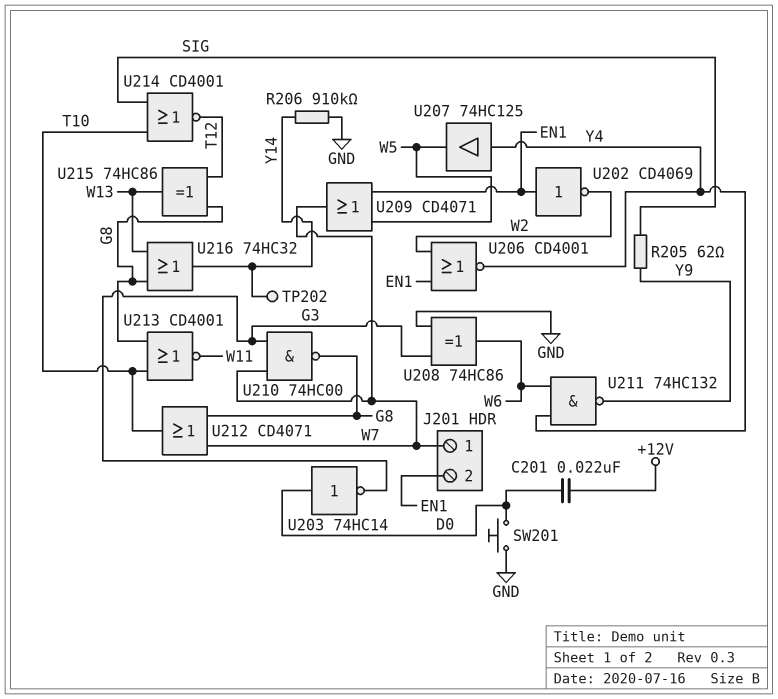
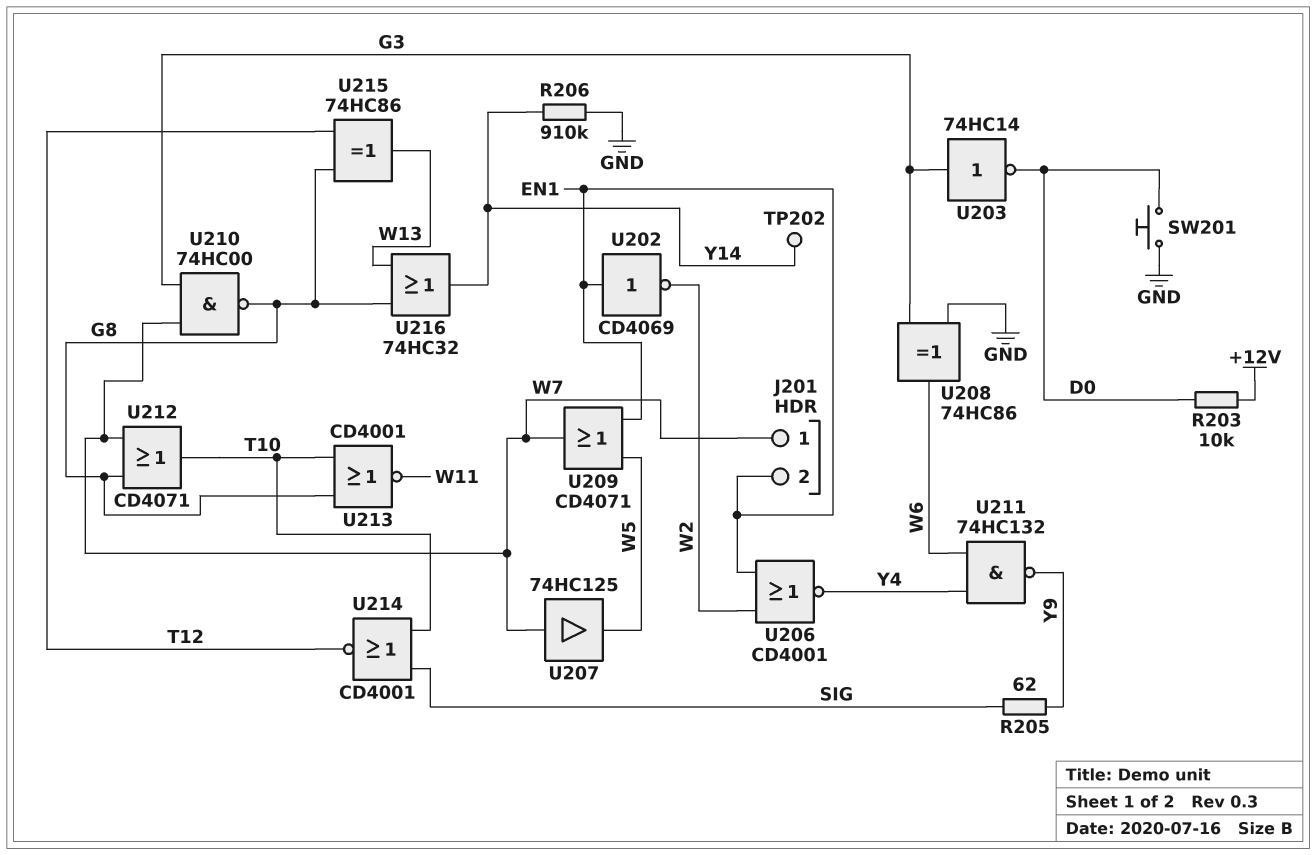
C201: 22nF (+12V, D0) -> none
R203: none -> 10k (+12V, D0)
U203: NOT 74HC14 (in D0, out G3) -> NOT 74HC14 (in G3, out D0)
U207: buffer 74HC125 (in Y4, out W5) -> buffer 74HC125 (in W7, out W5)

